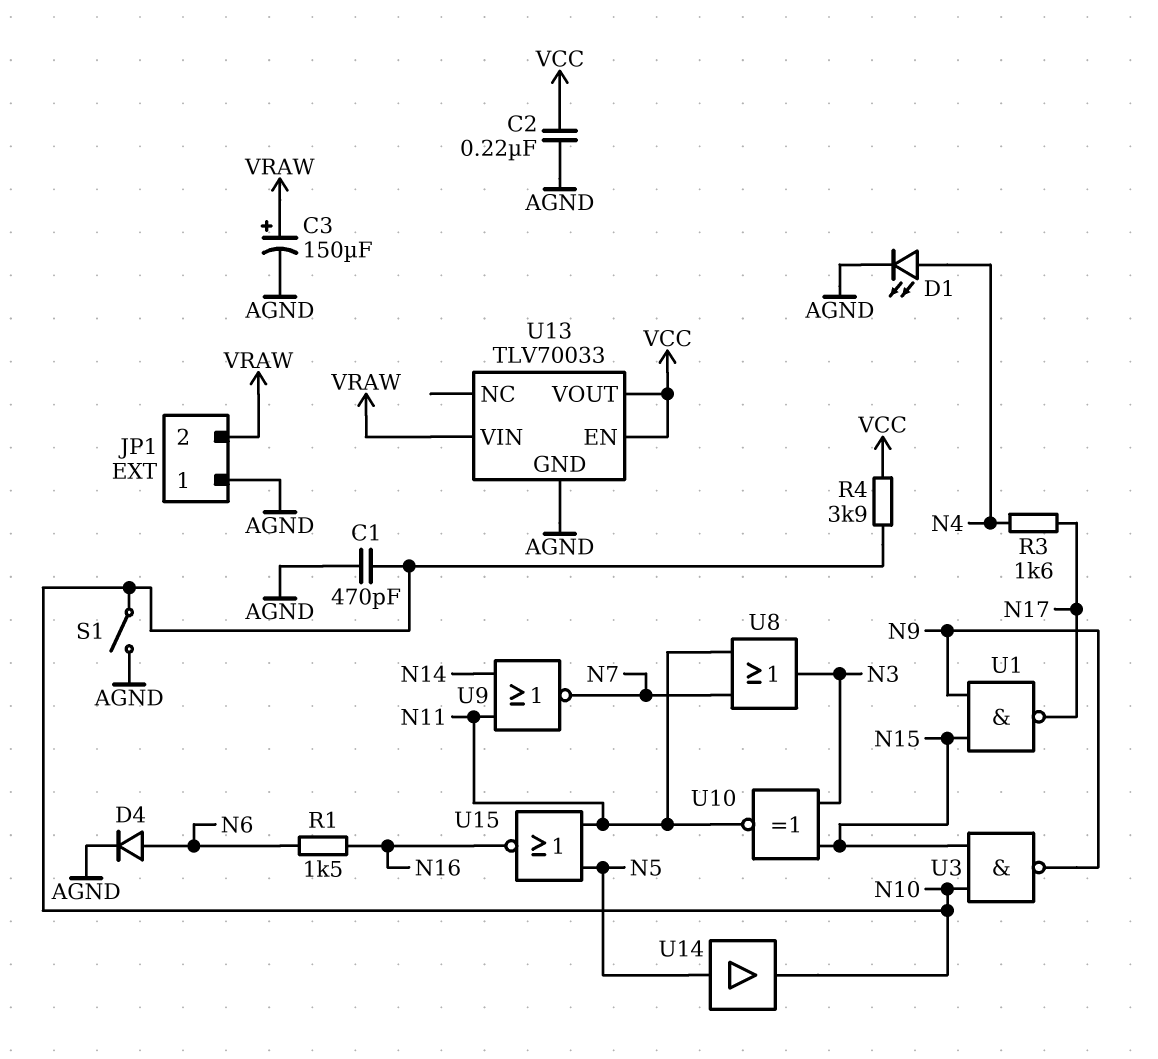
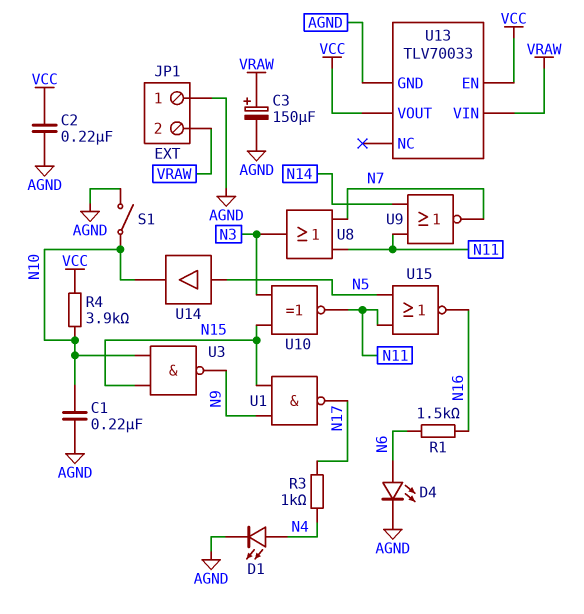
C1: 470pF (AGND, N10) -> 220nF (AGND, N10)
D4: diode (A N6, K AGND) -> LED (A N6, K AGND)
R3: 1.6k (N4, N17) -> 1k (N4, N17)

